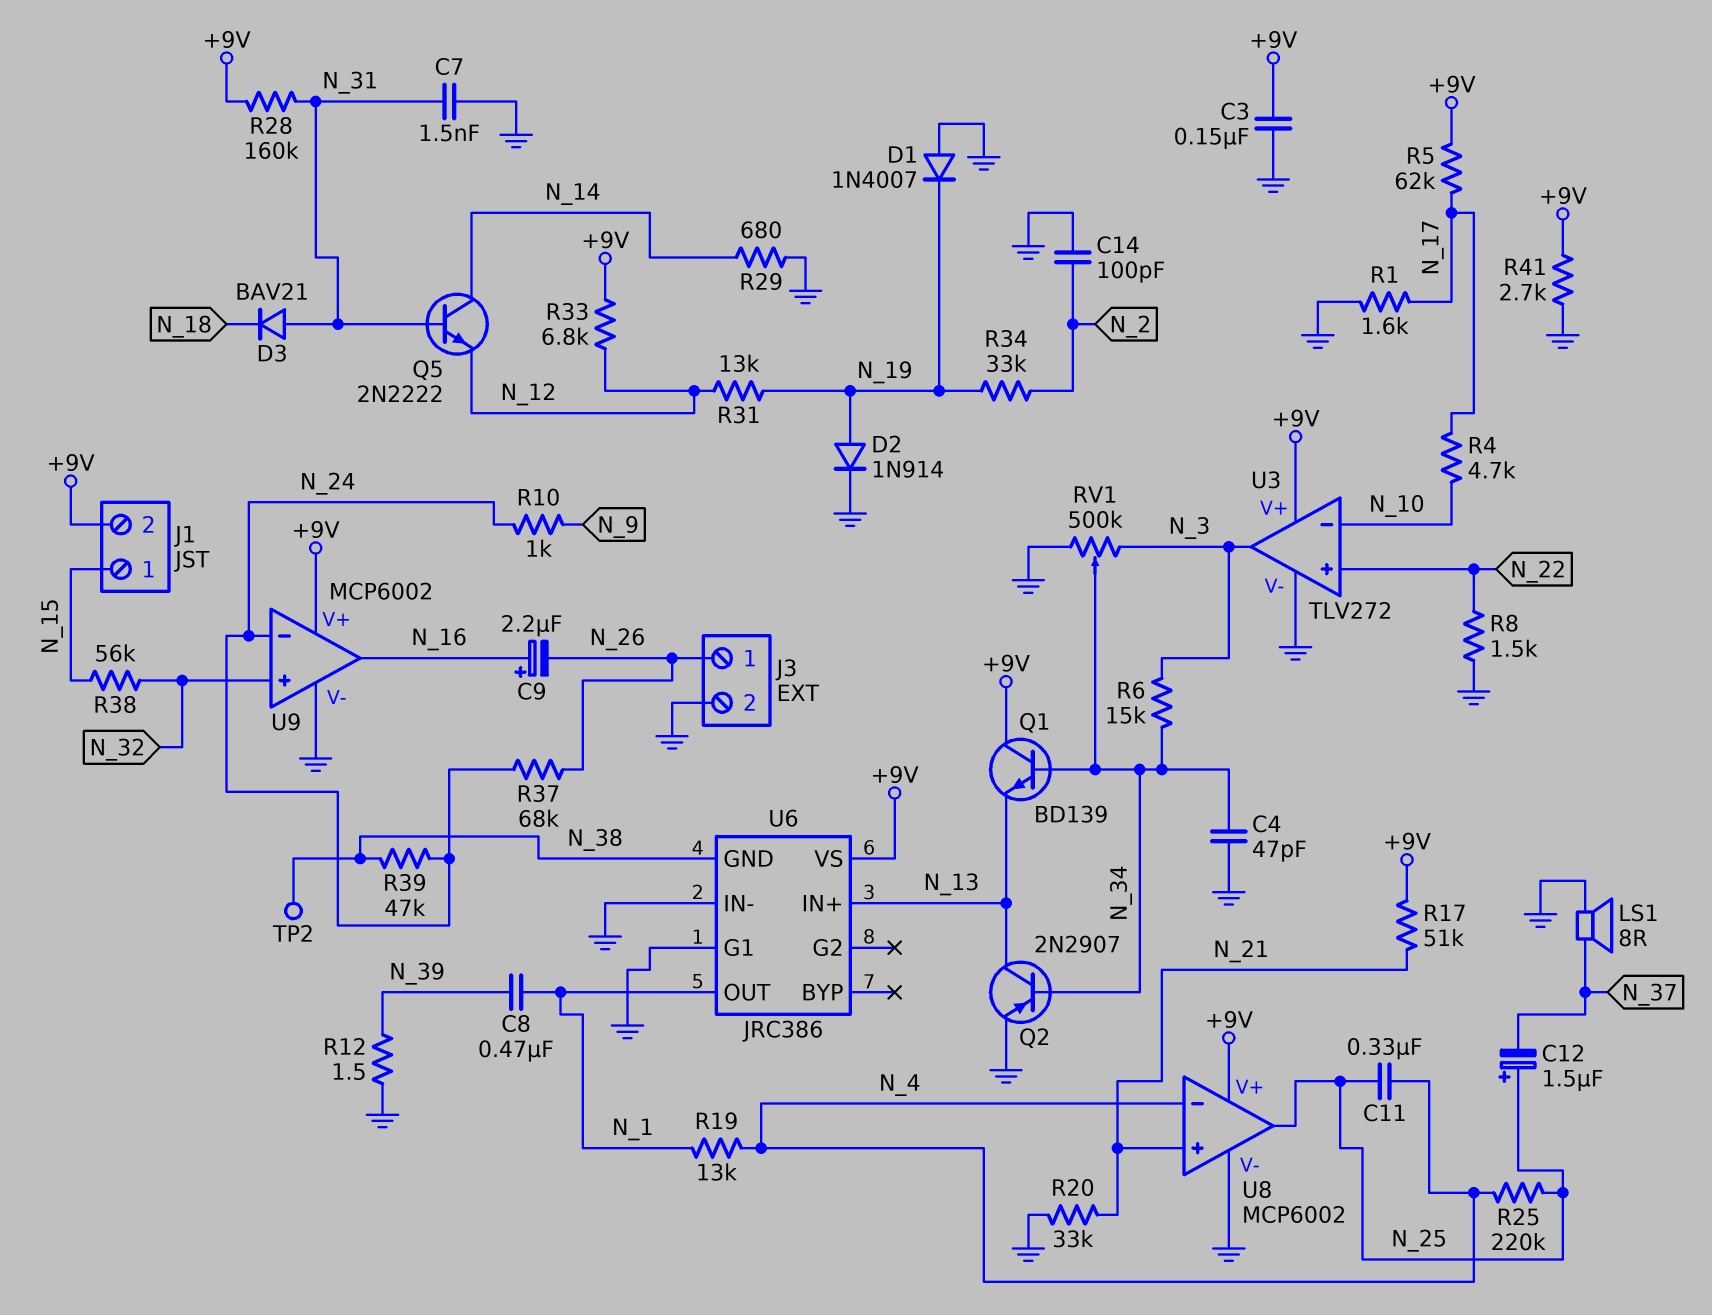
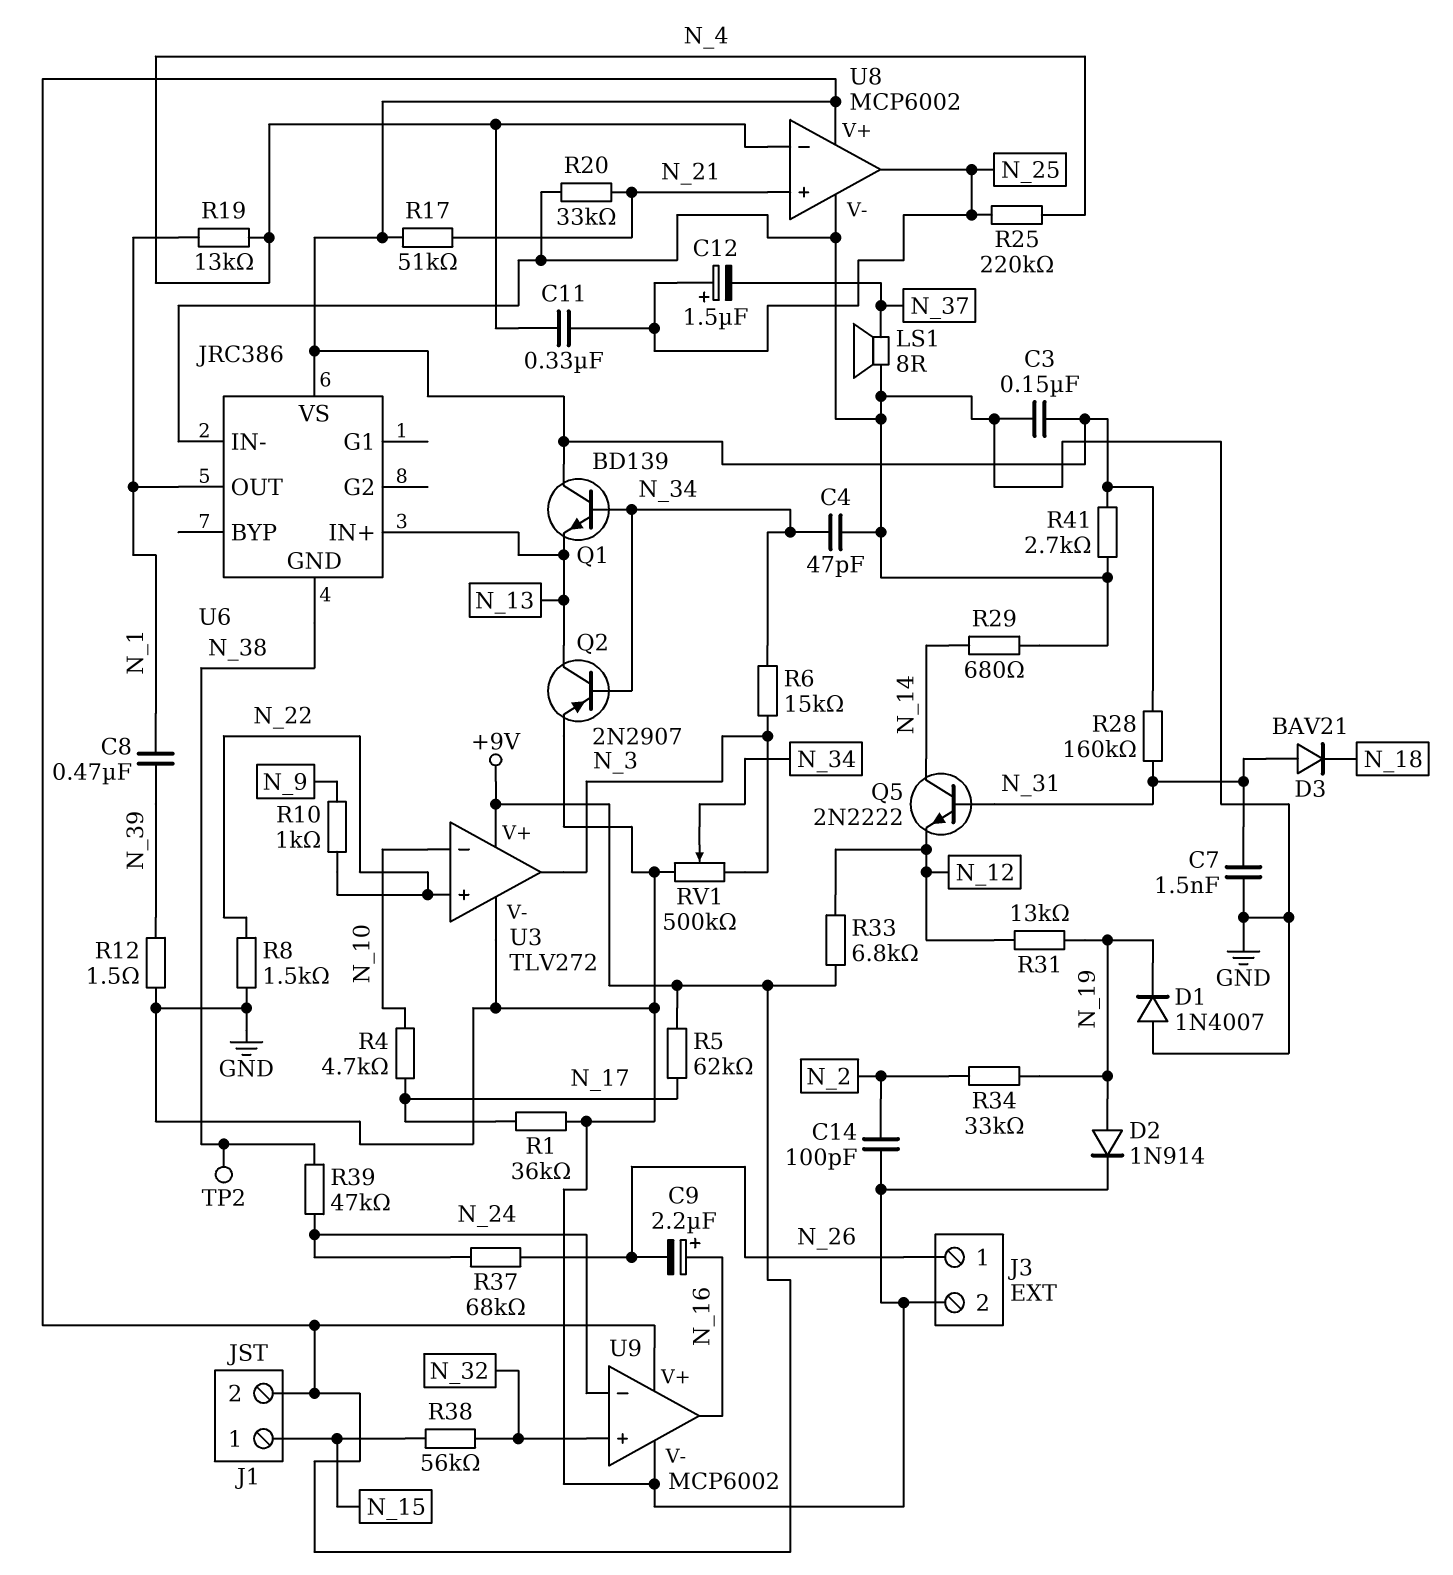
R1: 1.6k (GND, N_17) -> 36k (GND, N_17)
R10: 1k (N_9, N_24) -> 1k (N_9, N_22)
U6 pin G1: GND -> none

